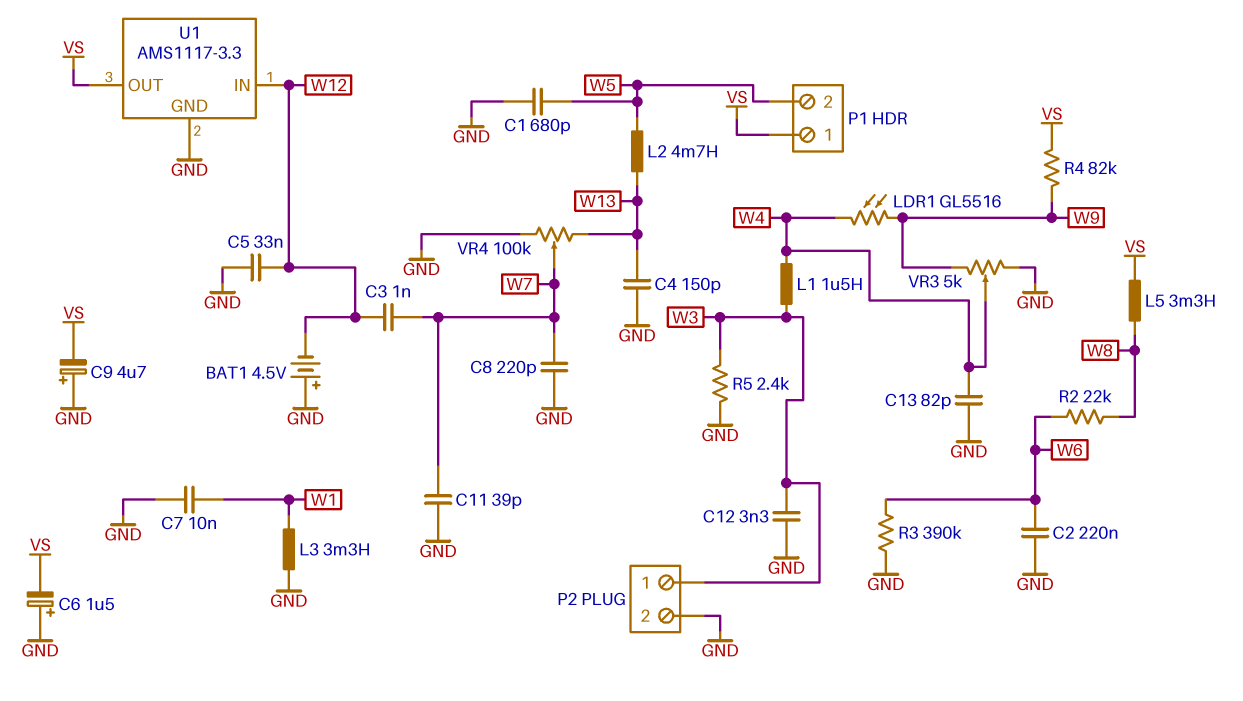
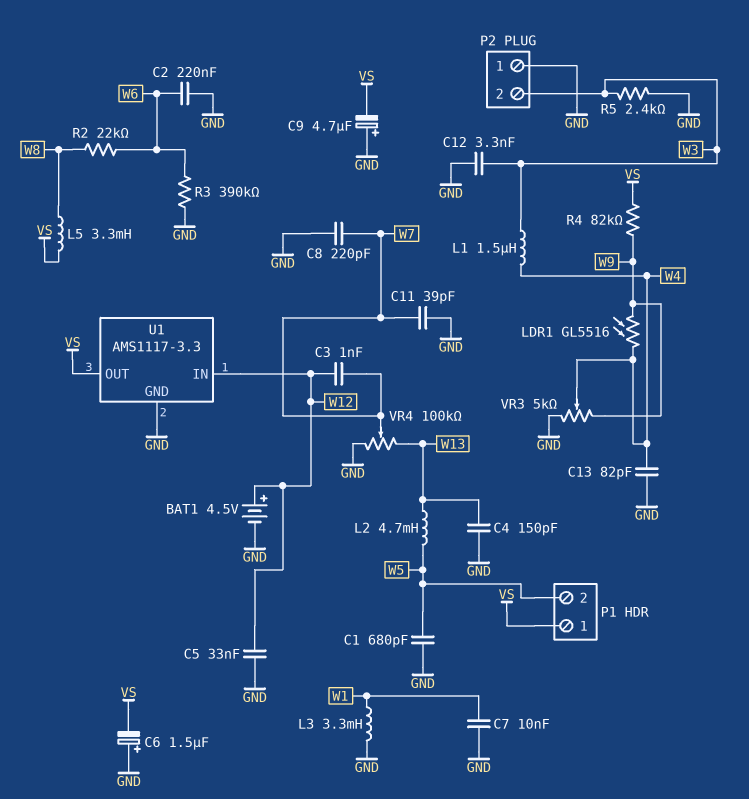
BAT1: 4.5V (plus GND, minus W12) -> 4.5V (plus W12, minus GND)
P2 pin 1: W3 -> GND
P2 pin 2: GND -> W3

